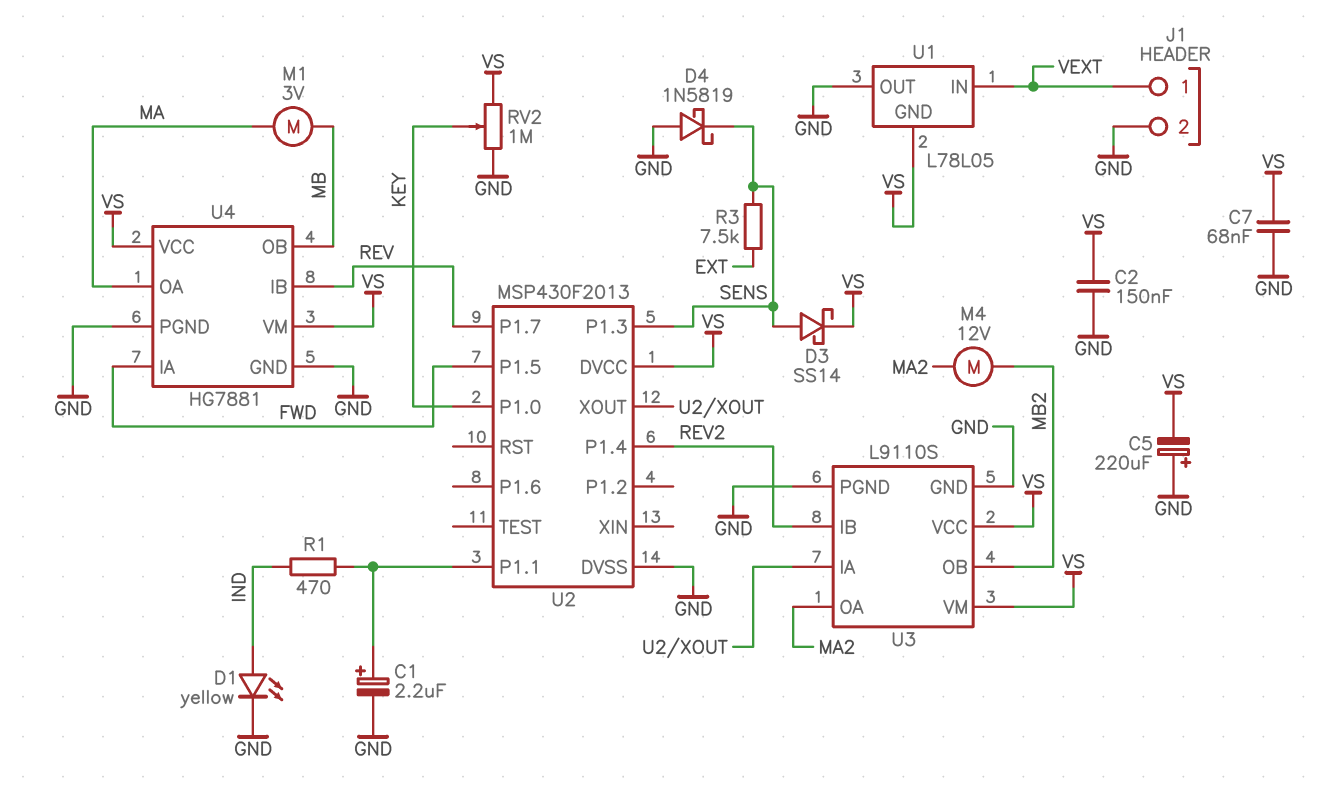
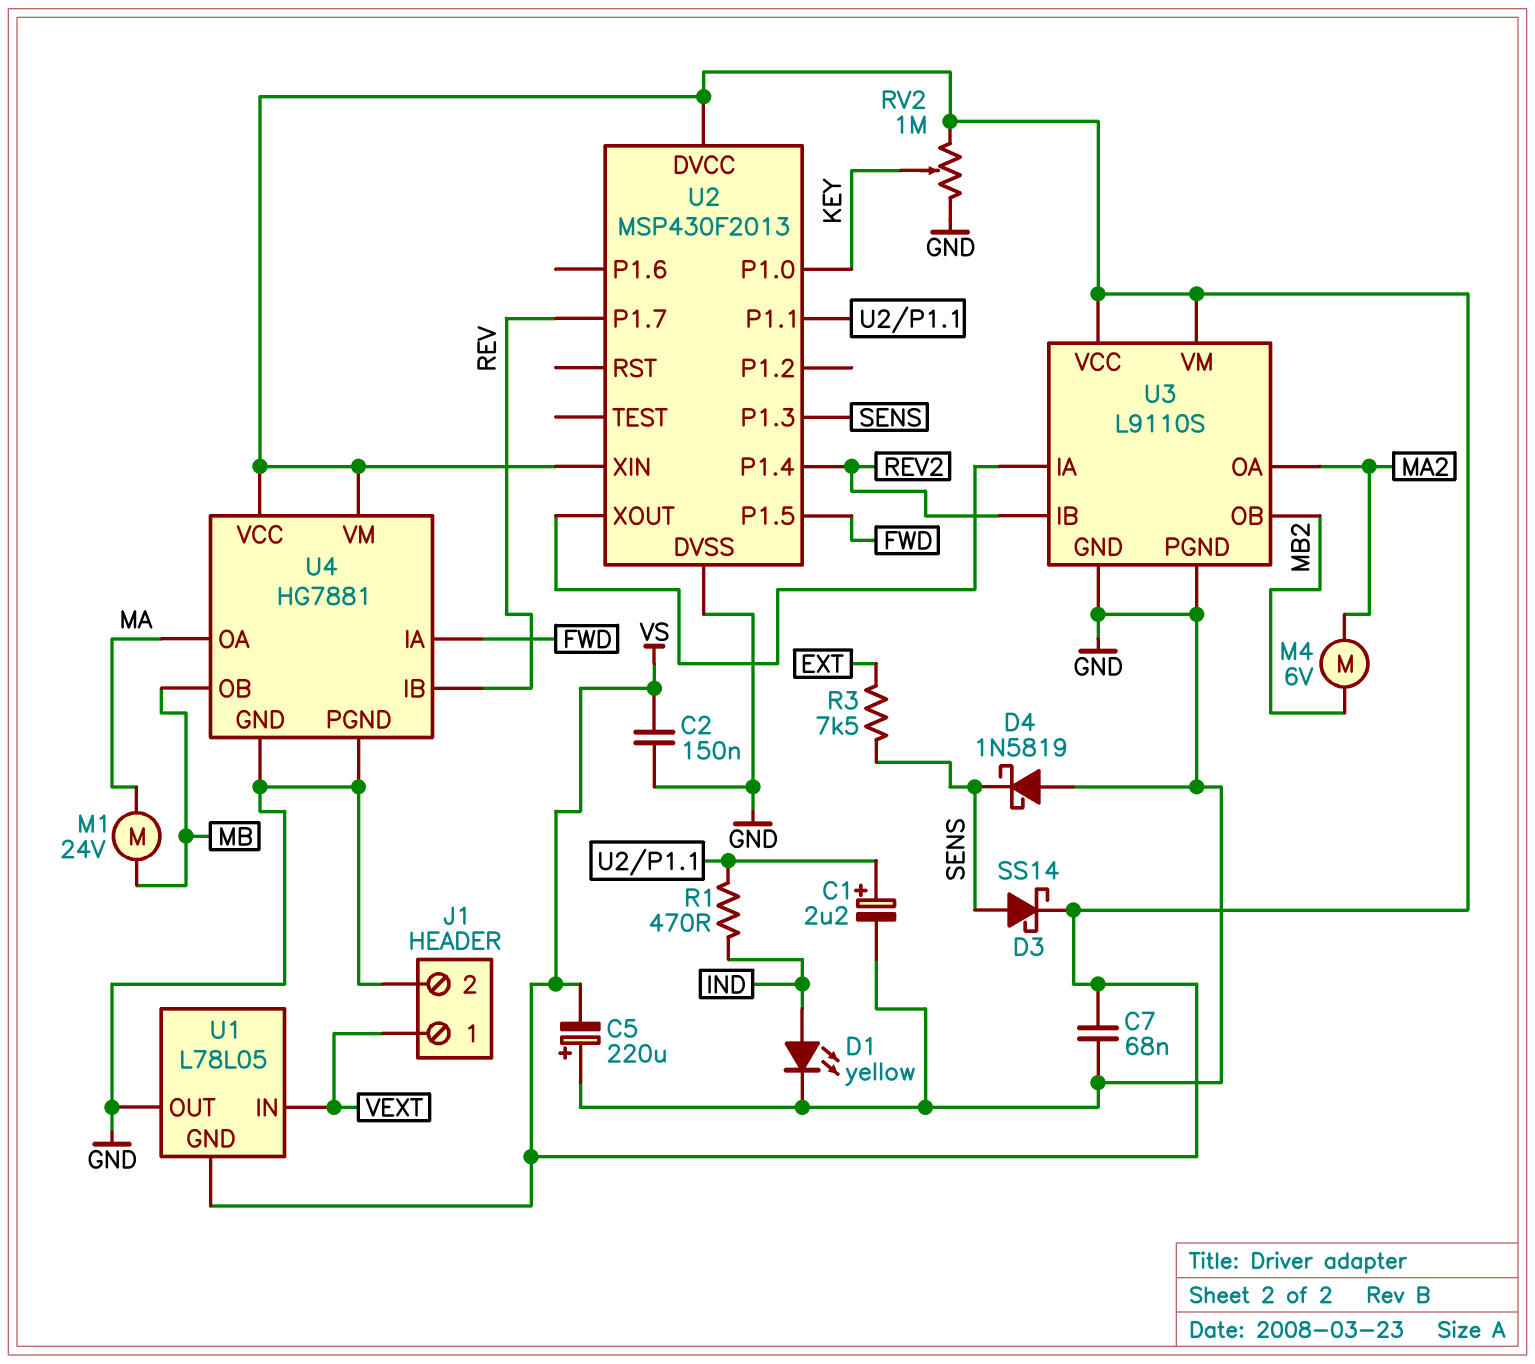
M1: motor 3V (MA, MB) -> motor 24V (MA, MB)
M4: motor 12V (MA2, MB2) -> motor 6V (MA2, MB2)
U2 pin XIN: none -> VS

